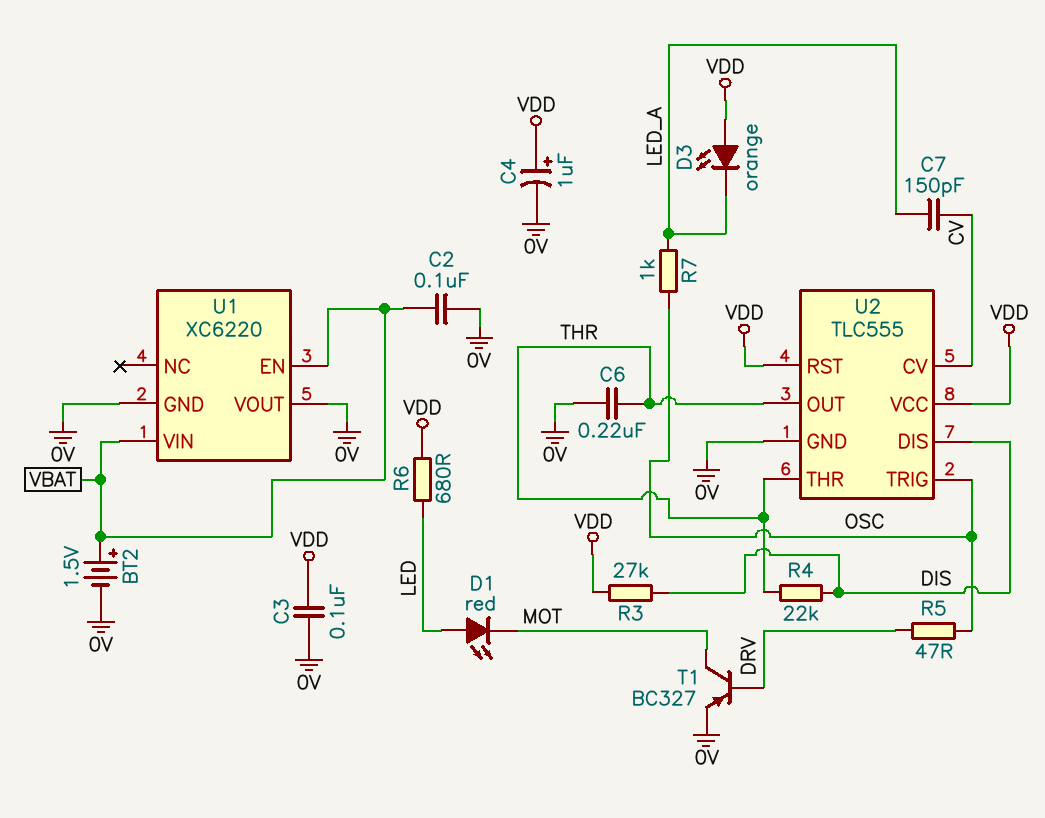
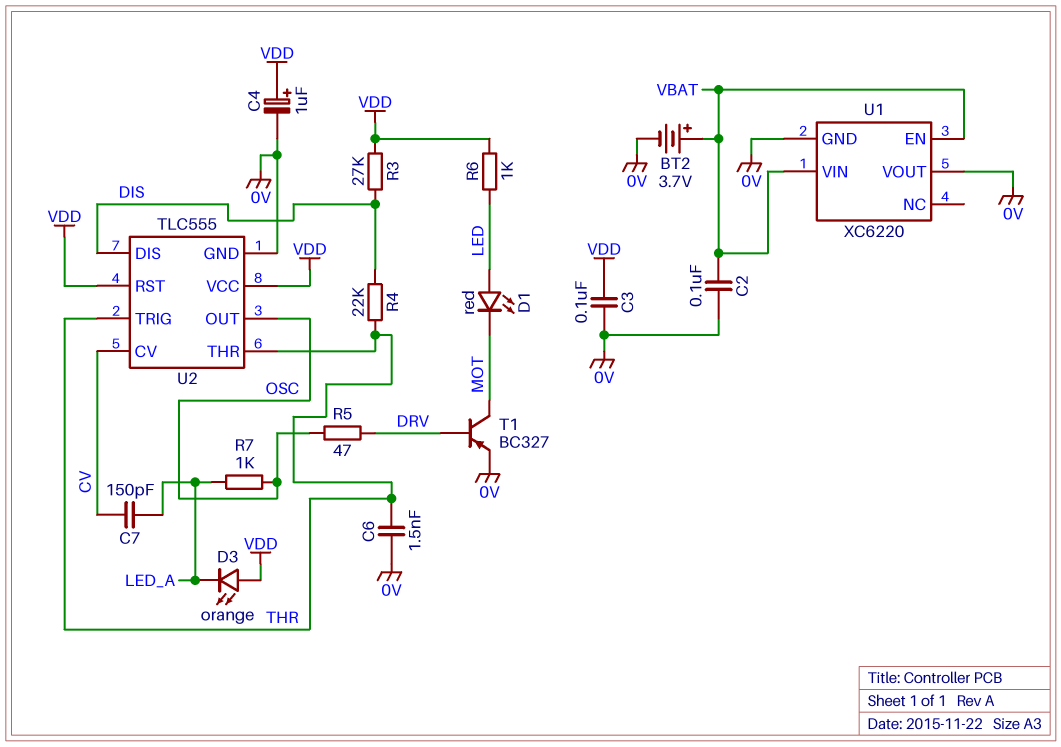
BT2: 1.5V (plus VBAT, minus 0V) -> 3.7V (plus VBAT, minus 0V)
C6: 220nF (0V, THR) -> 1.5nF (0V, THR)
R6: 680 (LED, VDD) -> 1k (LED, VDD)
U2 pin OUT: THR -> OSC
U2 pin TRIG: OSC -> THR

